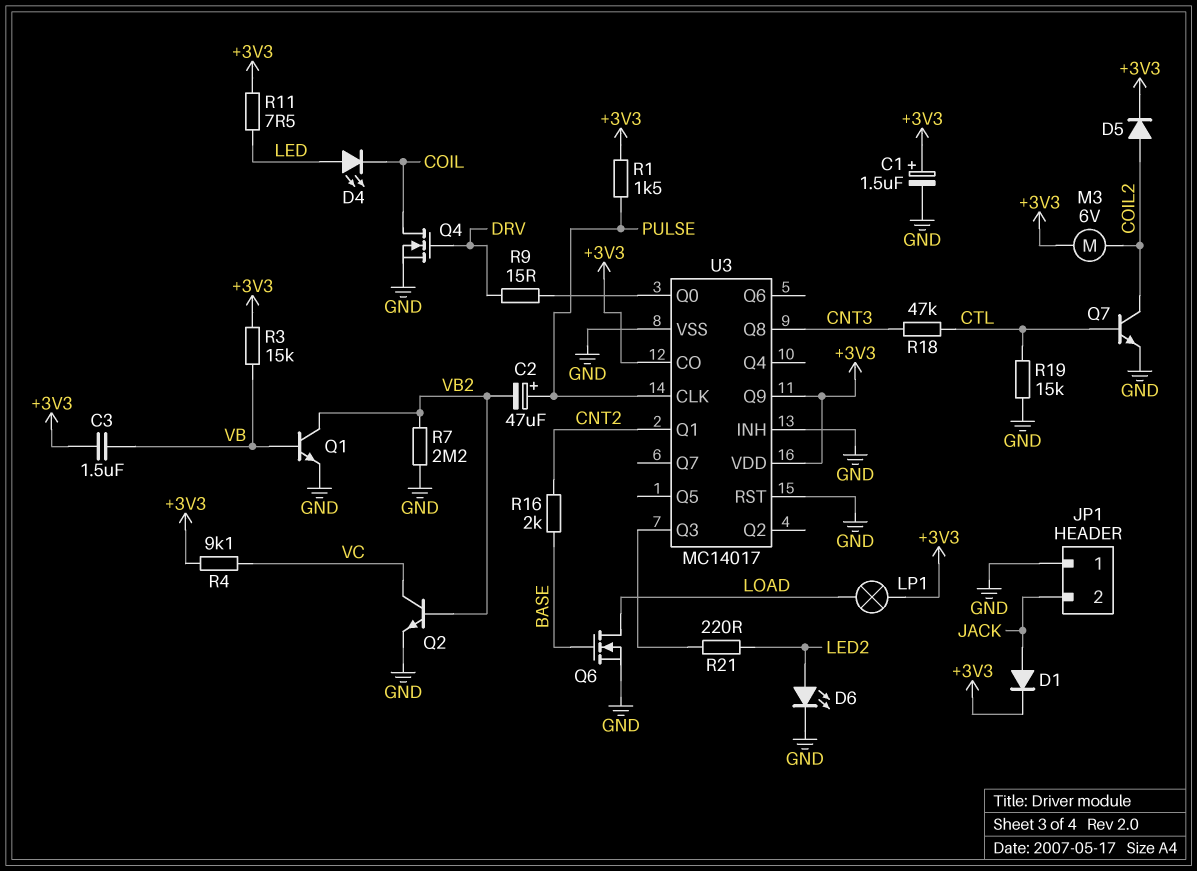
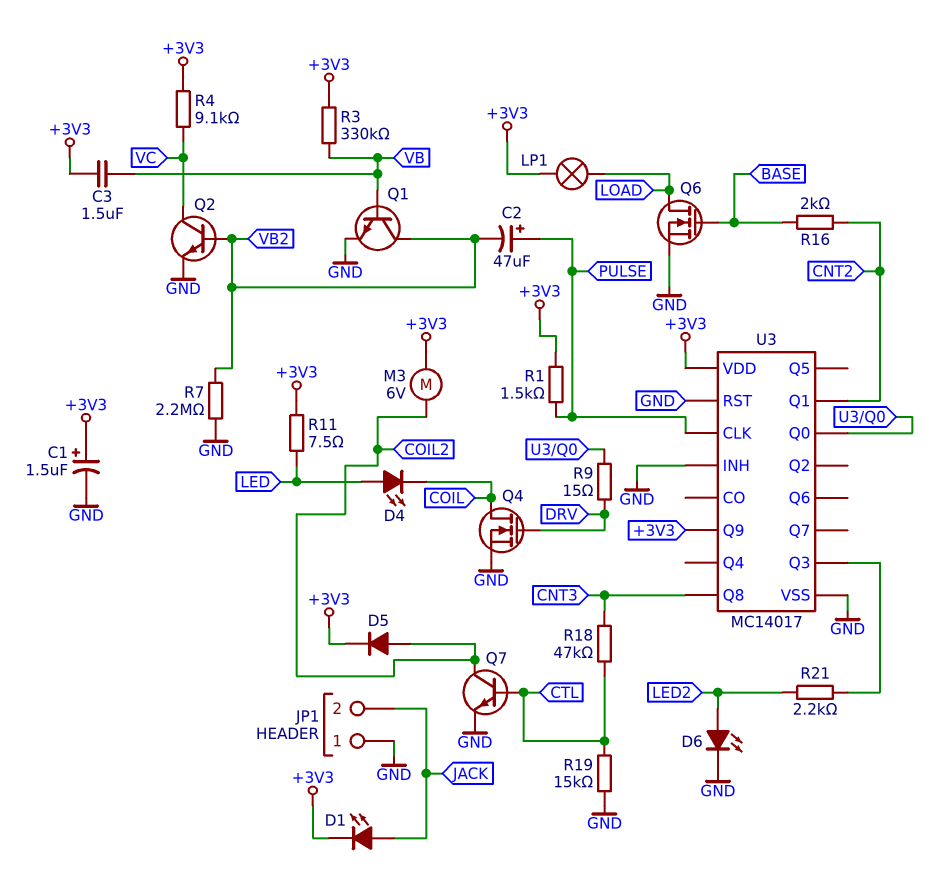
D1: diode (A JACK, K +3V3) -> LED (A JACK, K +3V3)
R3: 15k (+3V3, VB) -> 330k (+3V3, VB)
R21: 220 (LED2, U3/Q3) -> 2.2k (LED2, U3/Q3)
U3 pin CO: +3V3 -> none

